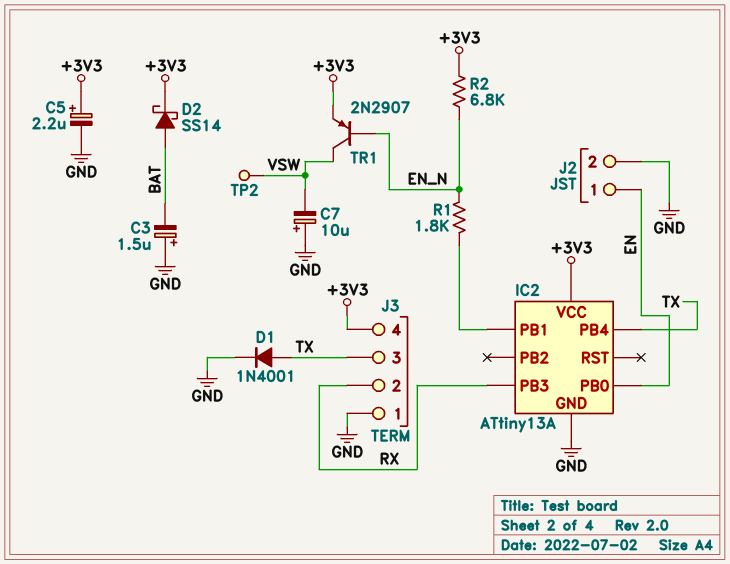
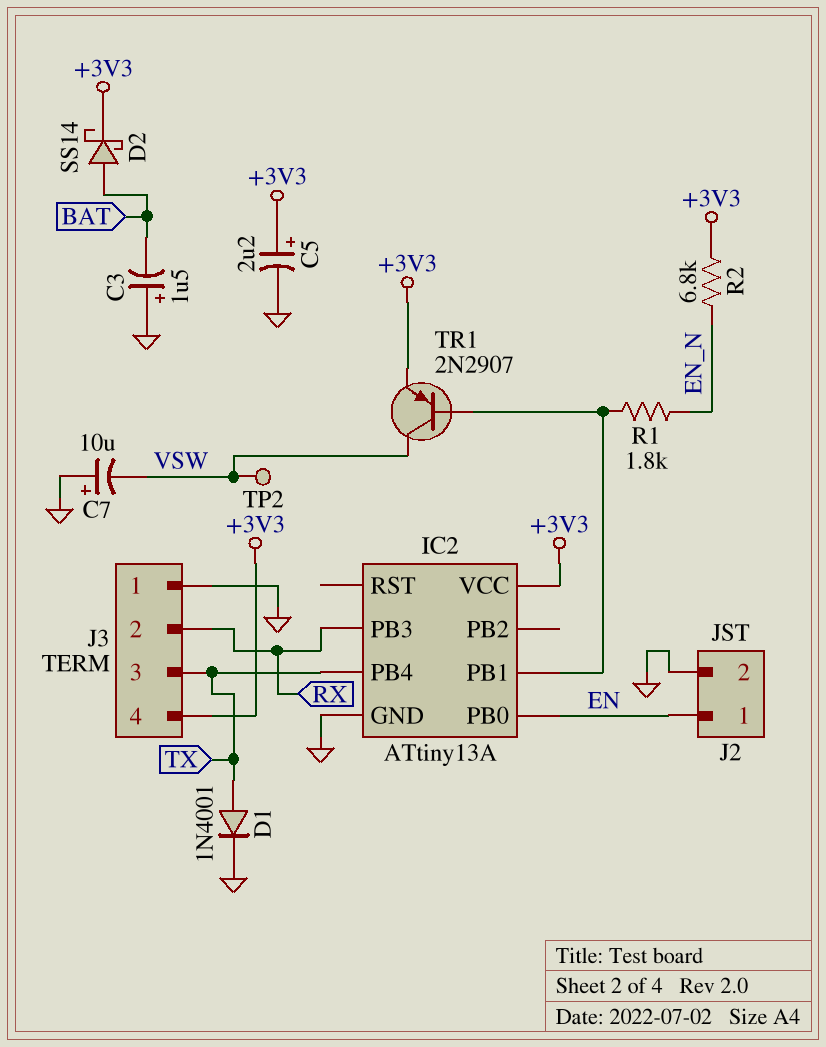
TR1: PNP 2N2907 (B EN_N, C VSW, E +3V3) -> PNP 2N2907 (B IC2/PB1, C VSW, E +3V3)

